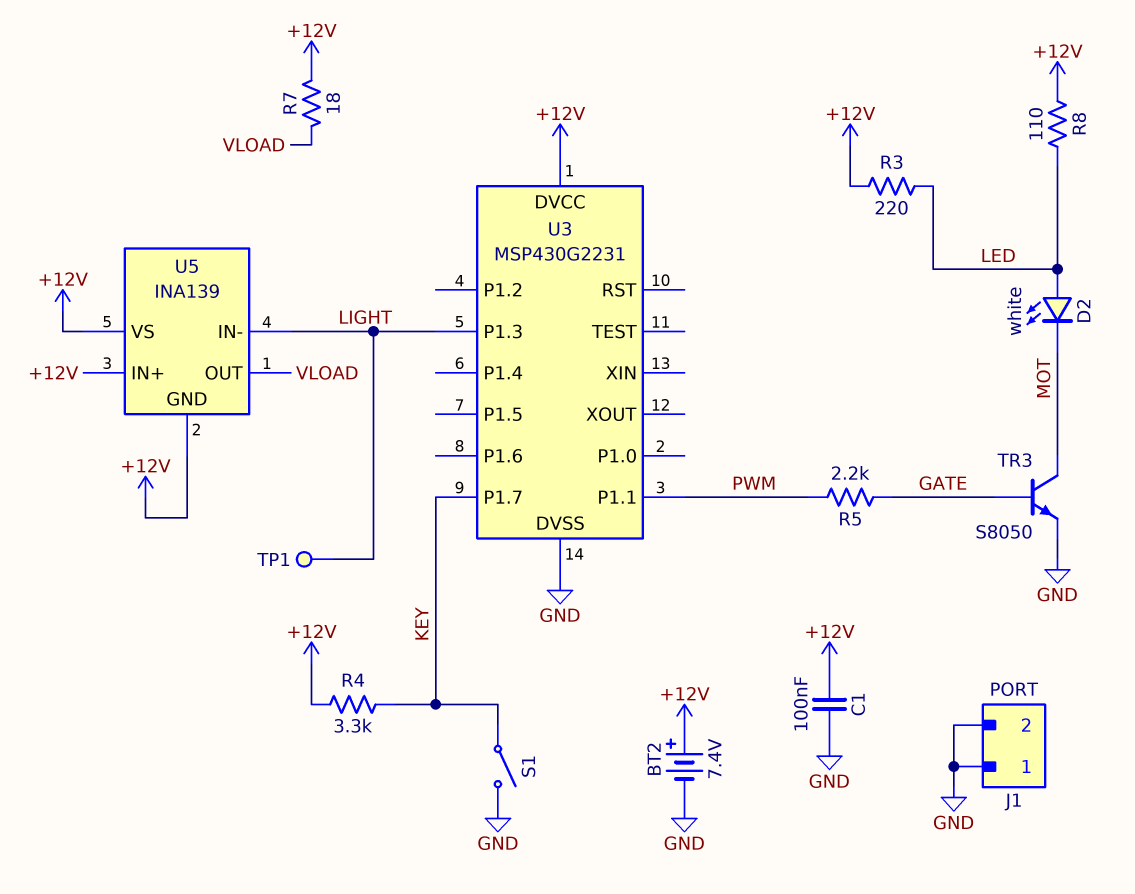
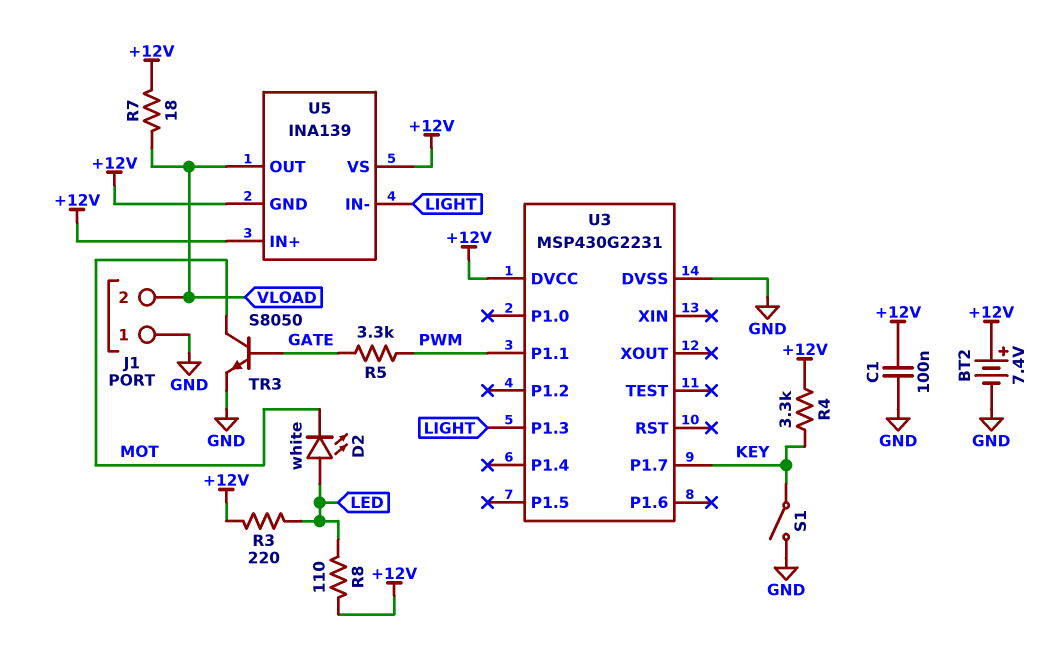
J1 pin 2: GND -> VLOAD
R5: 2.2k (GATE, PWM) -> 3.3k (GATE, PWM)
TP1: test point (LIGHT) -> none

